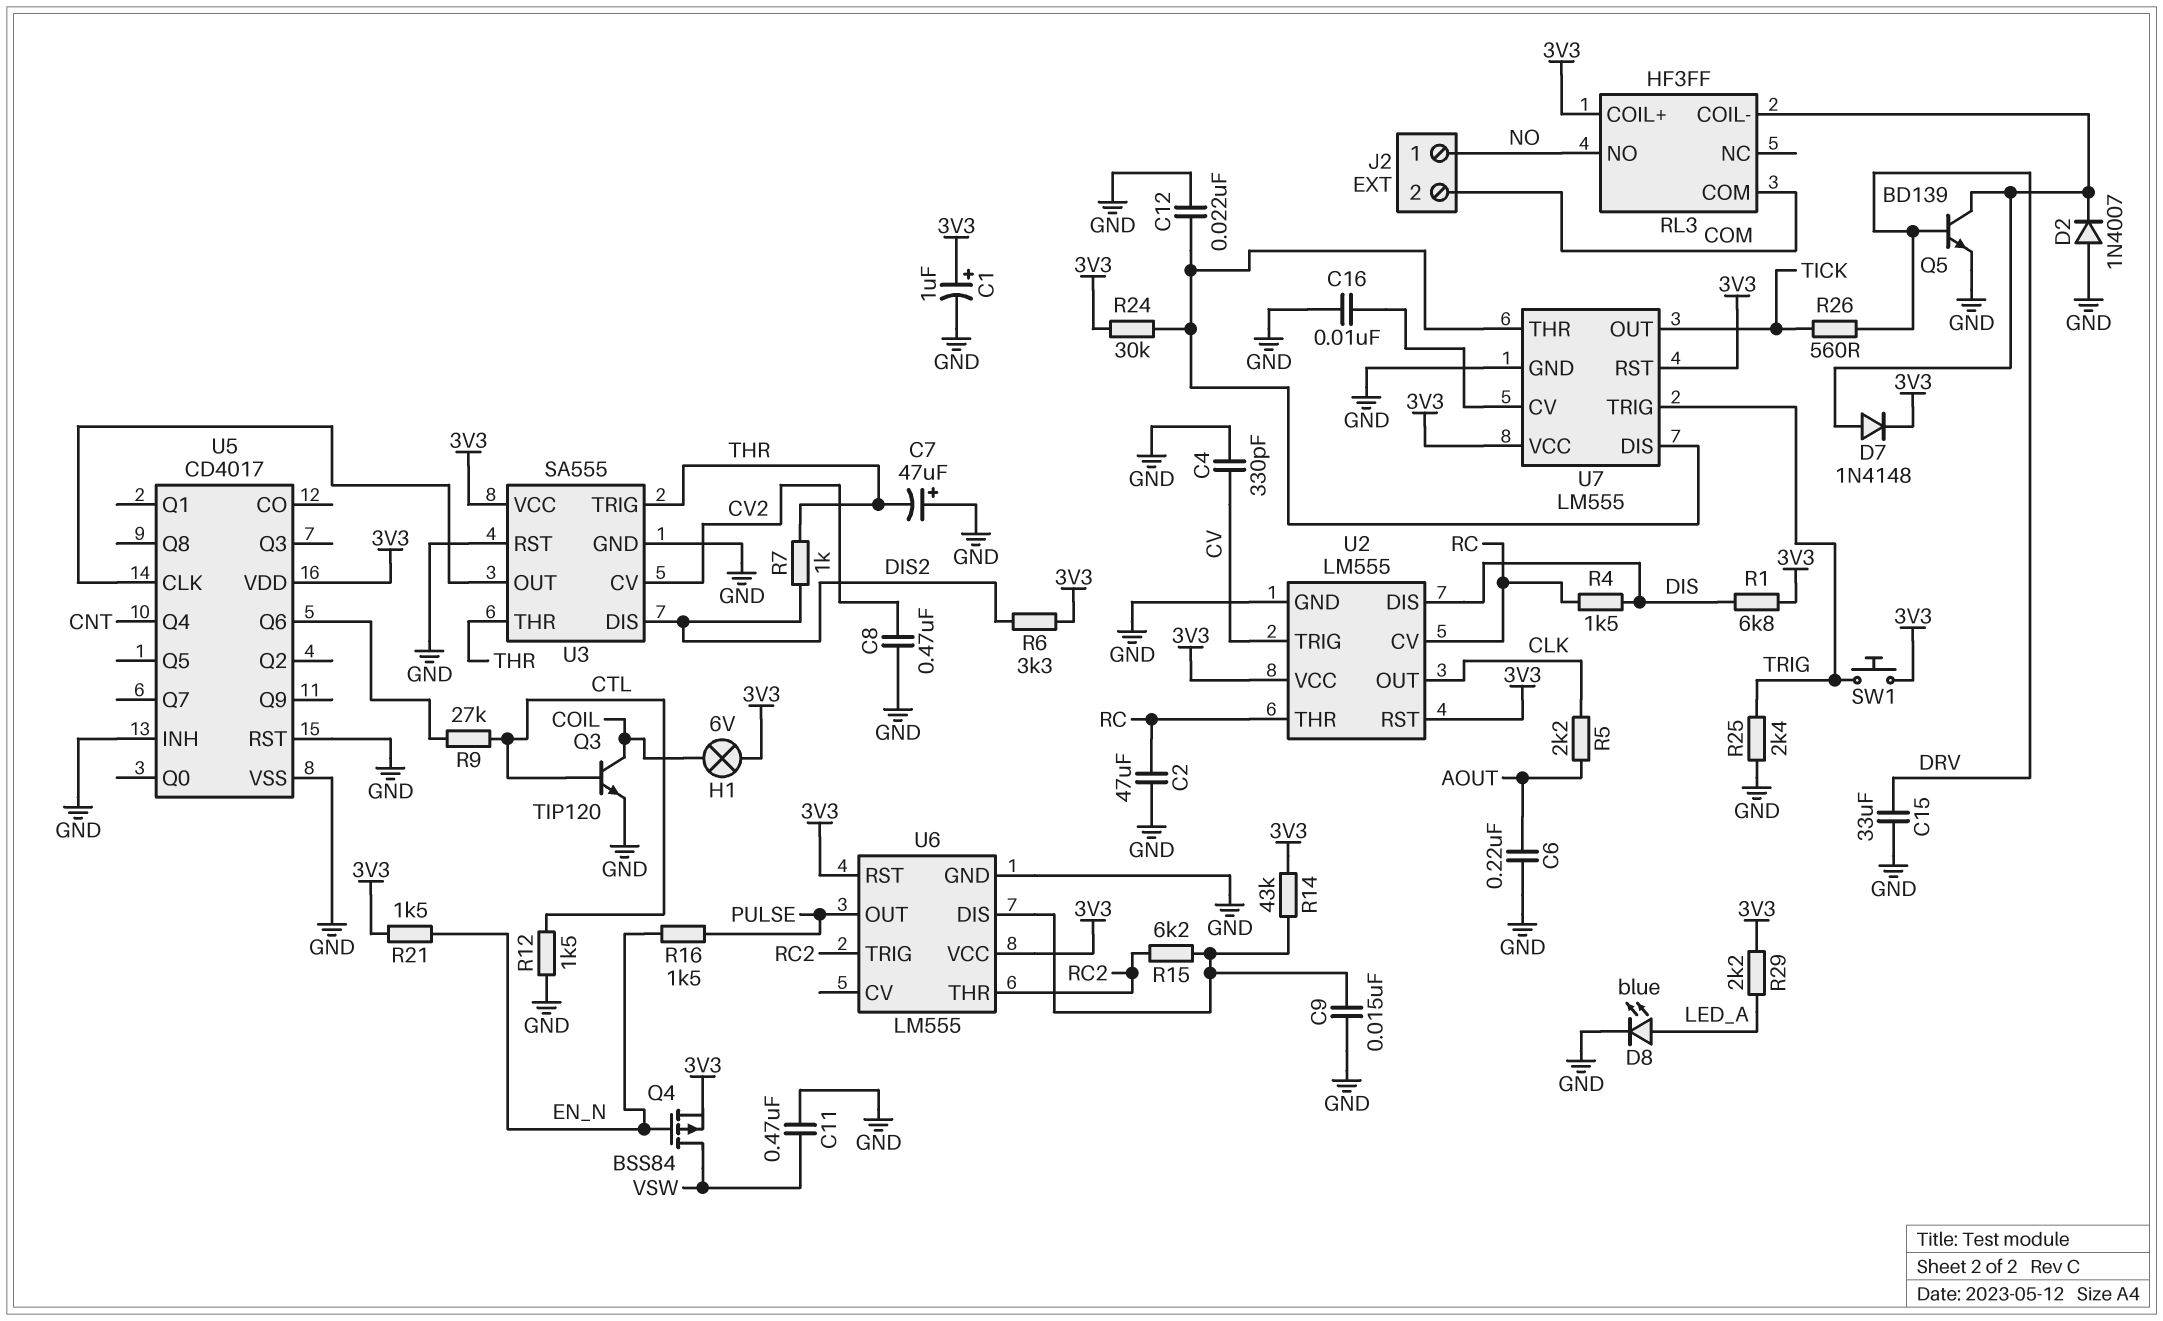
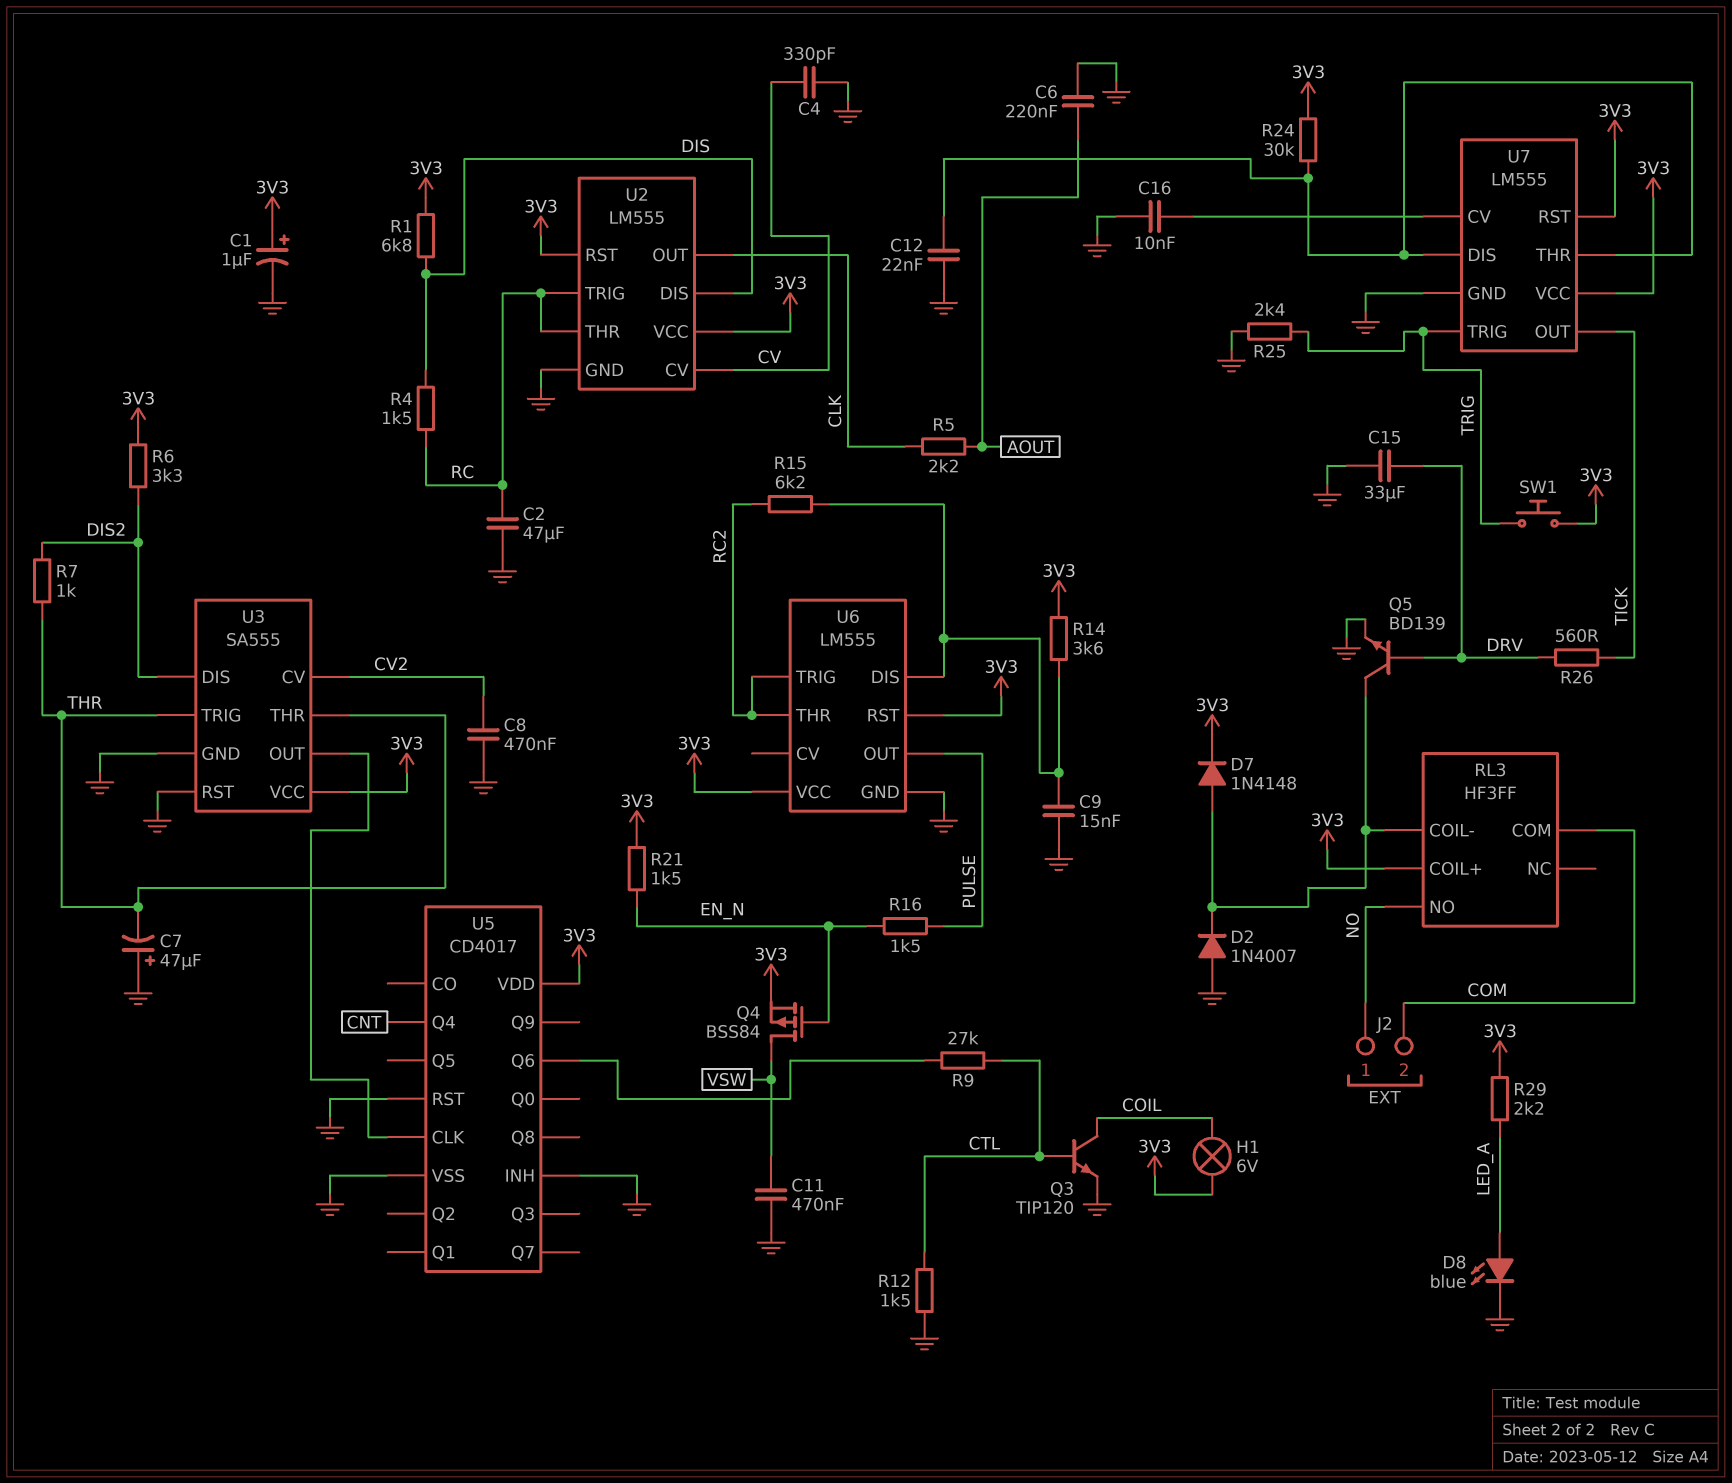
R14: 43k (3V3, U6/DIS) -> 3.6k (3V3, U6/DIS)
U2 pin CV: RC -> CV
U2 pin TRIG: CV -> RC

